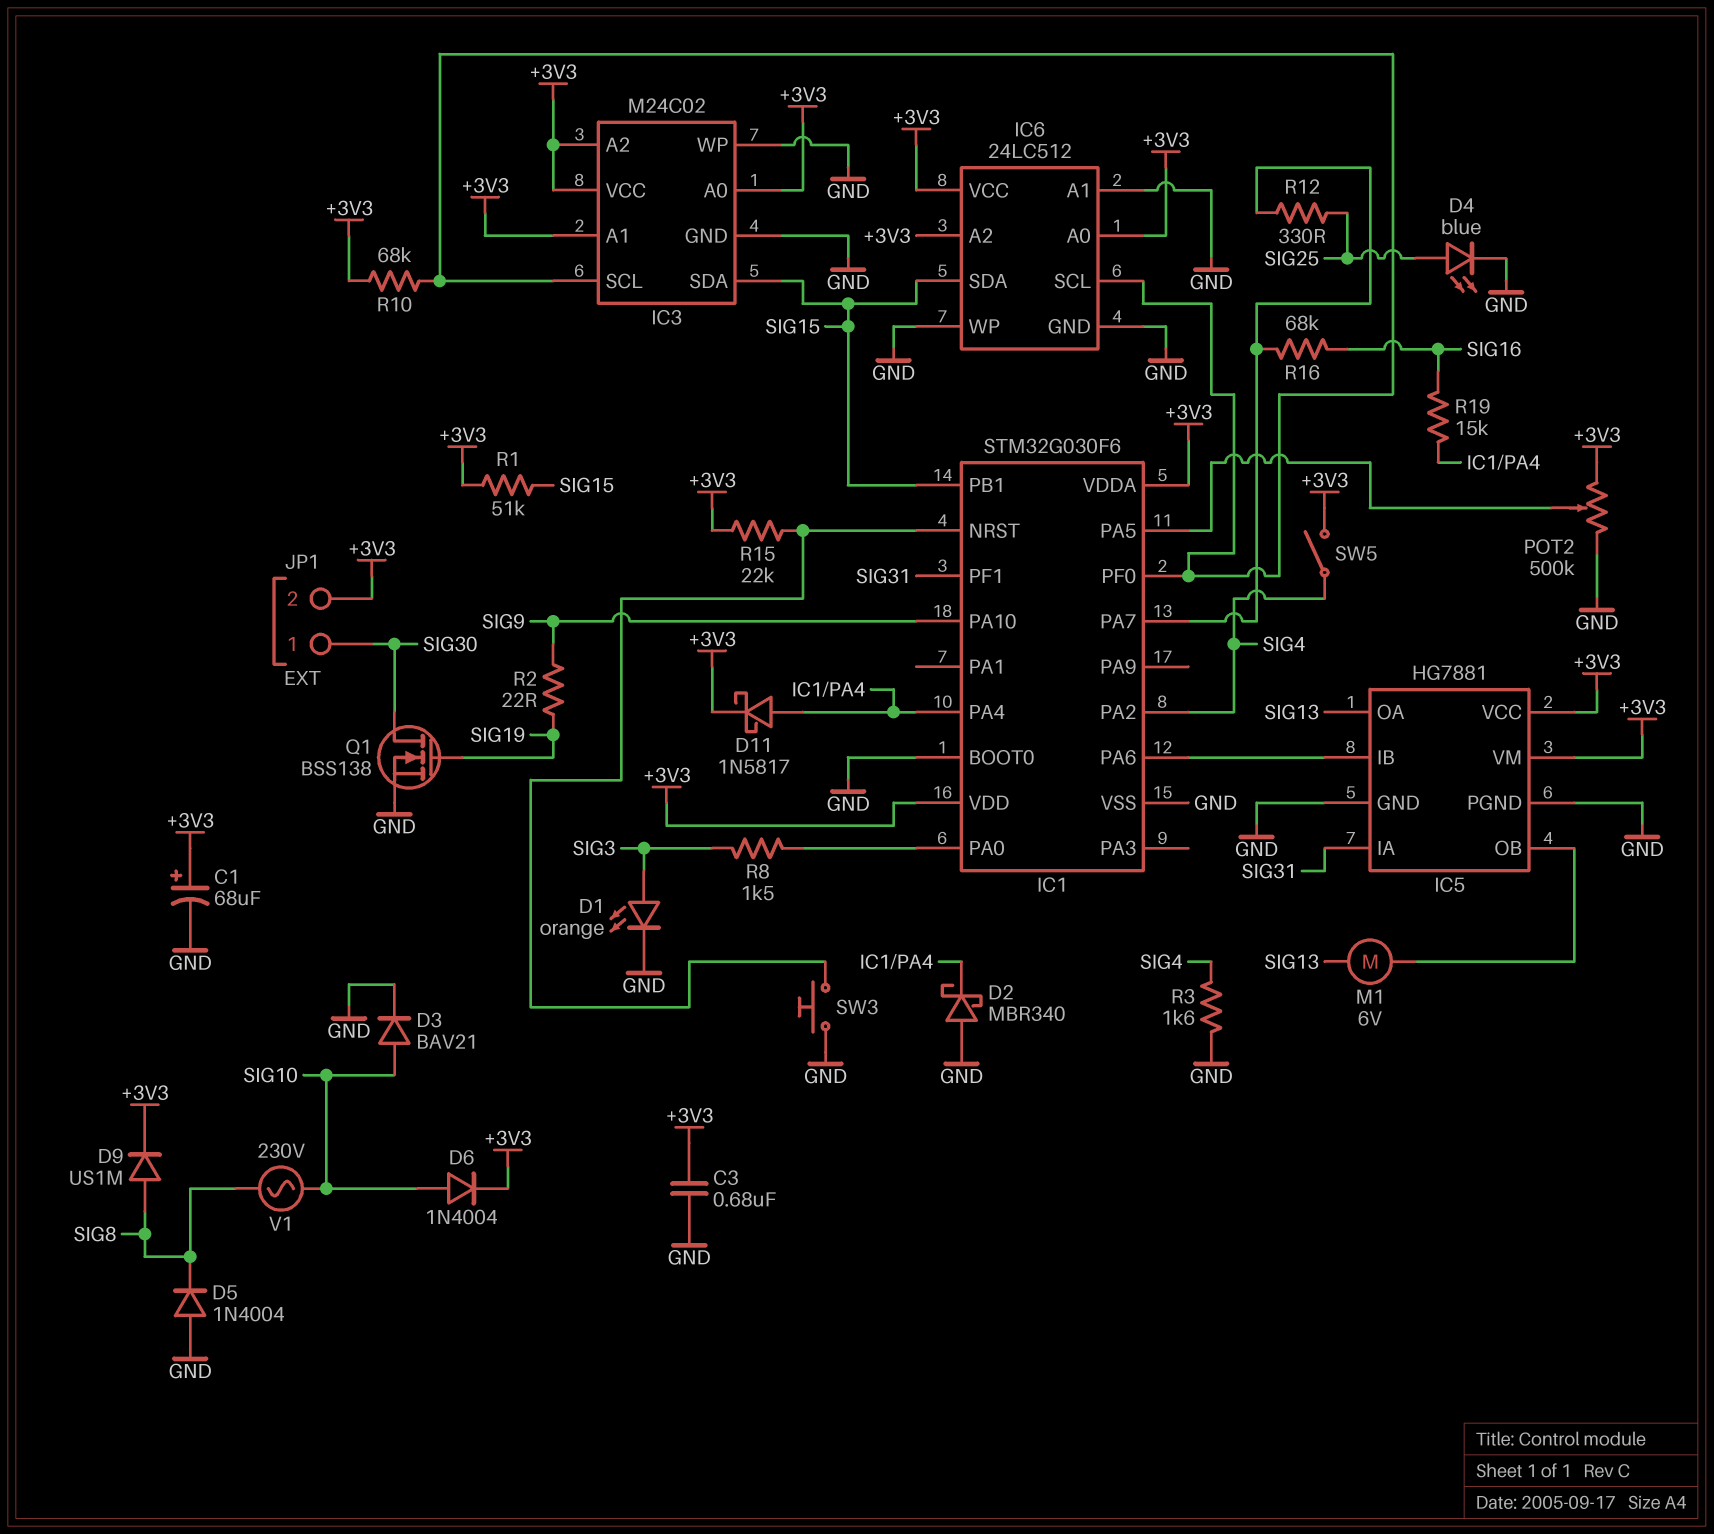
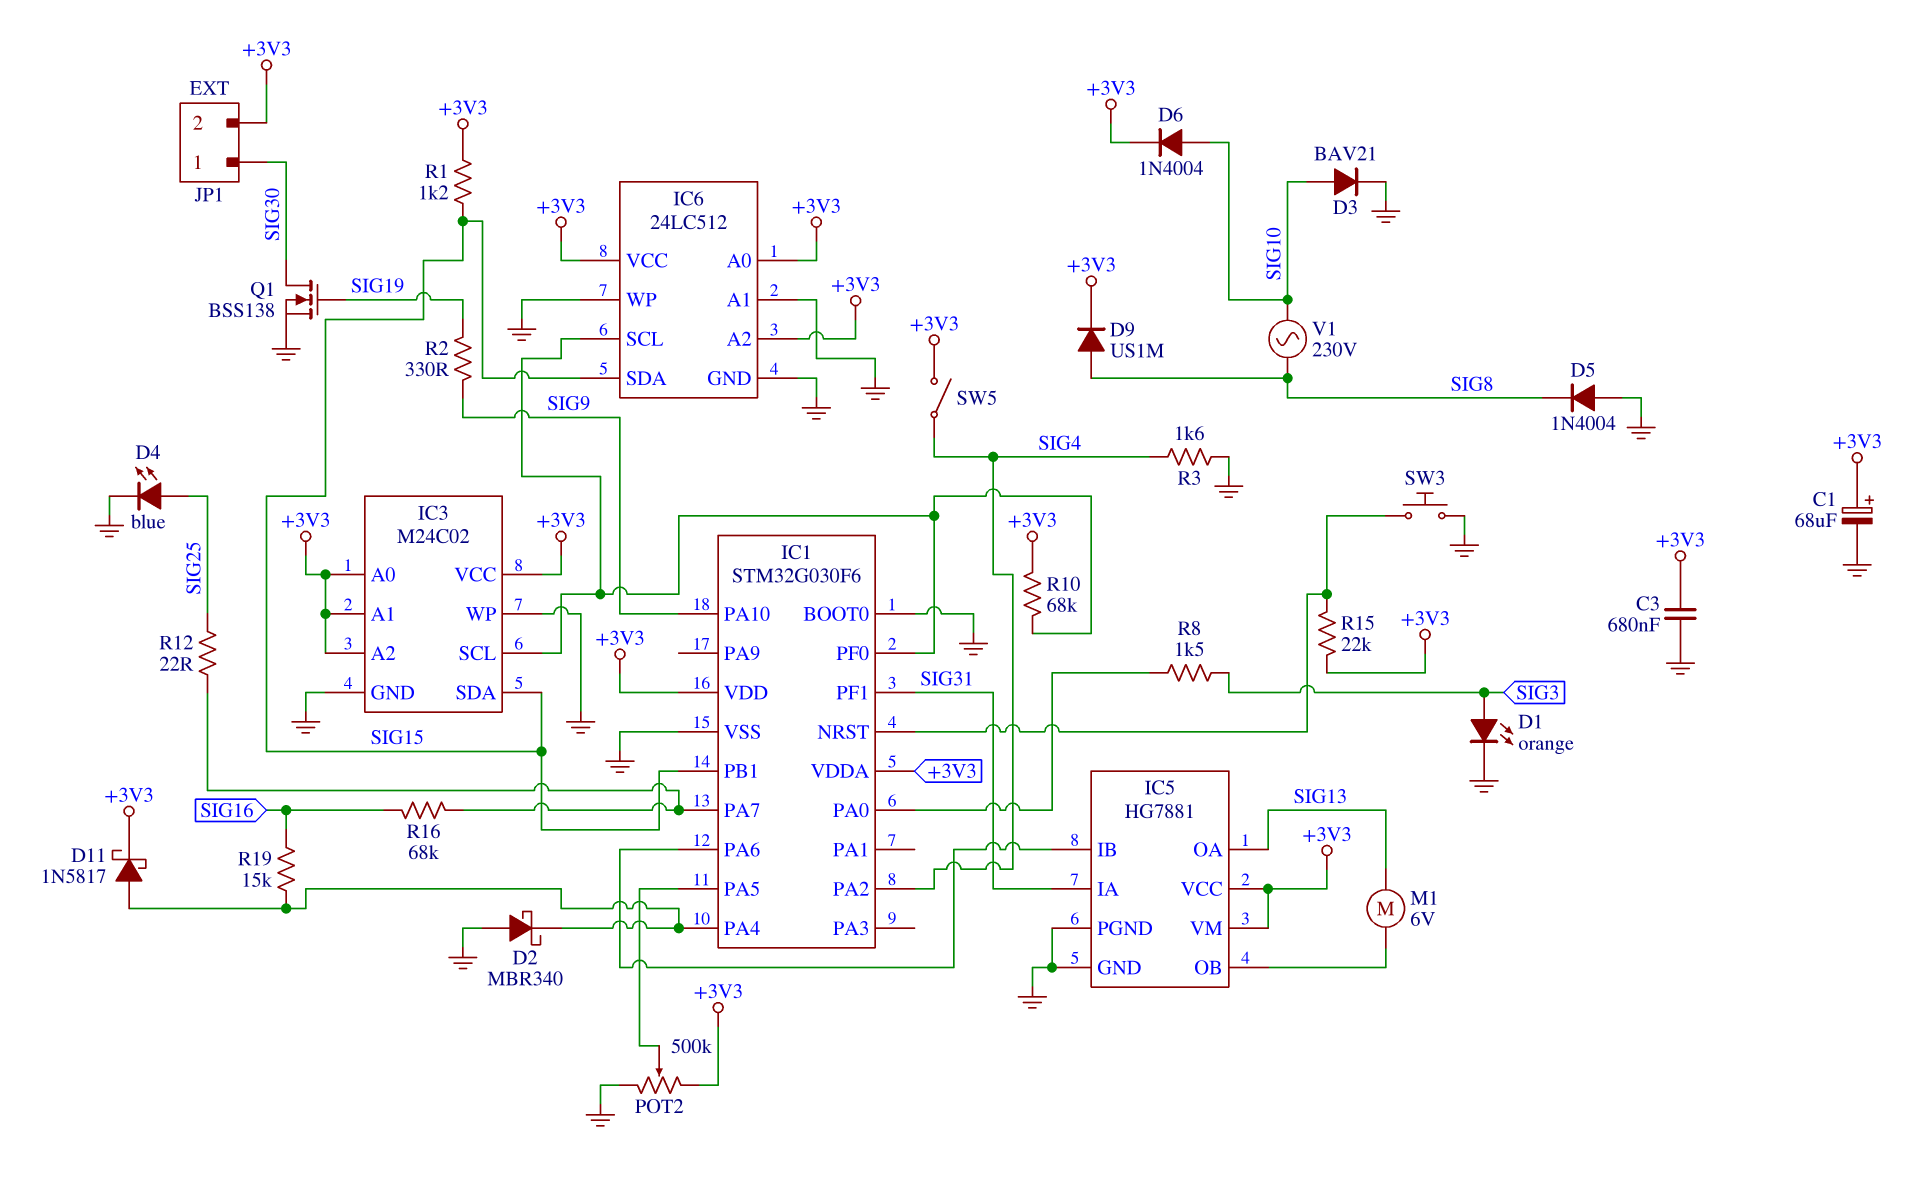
R1: 51k (+3V3, SIG15) -> 1.2k (+3V3, SIG15)
R2: 22 (SIG9, SIG19) -> 330 (SIG9, SIG19)
R12: 330 (IC1/PA7, SIG25) -> 22 (IC1/PA7, SIG25)

